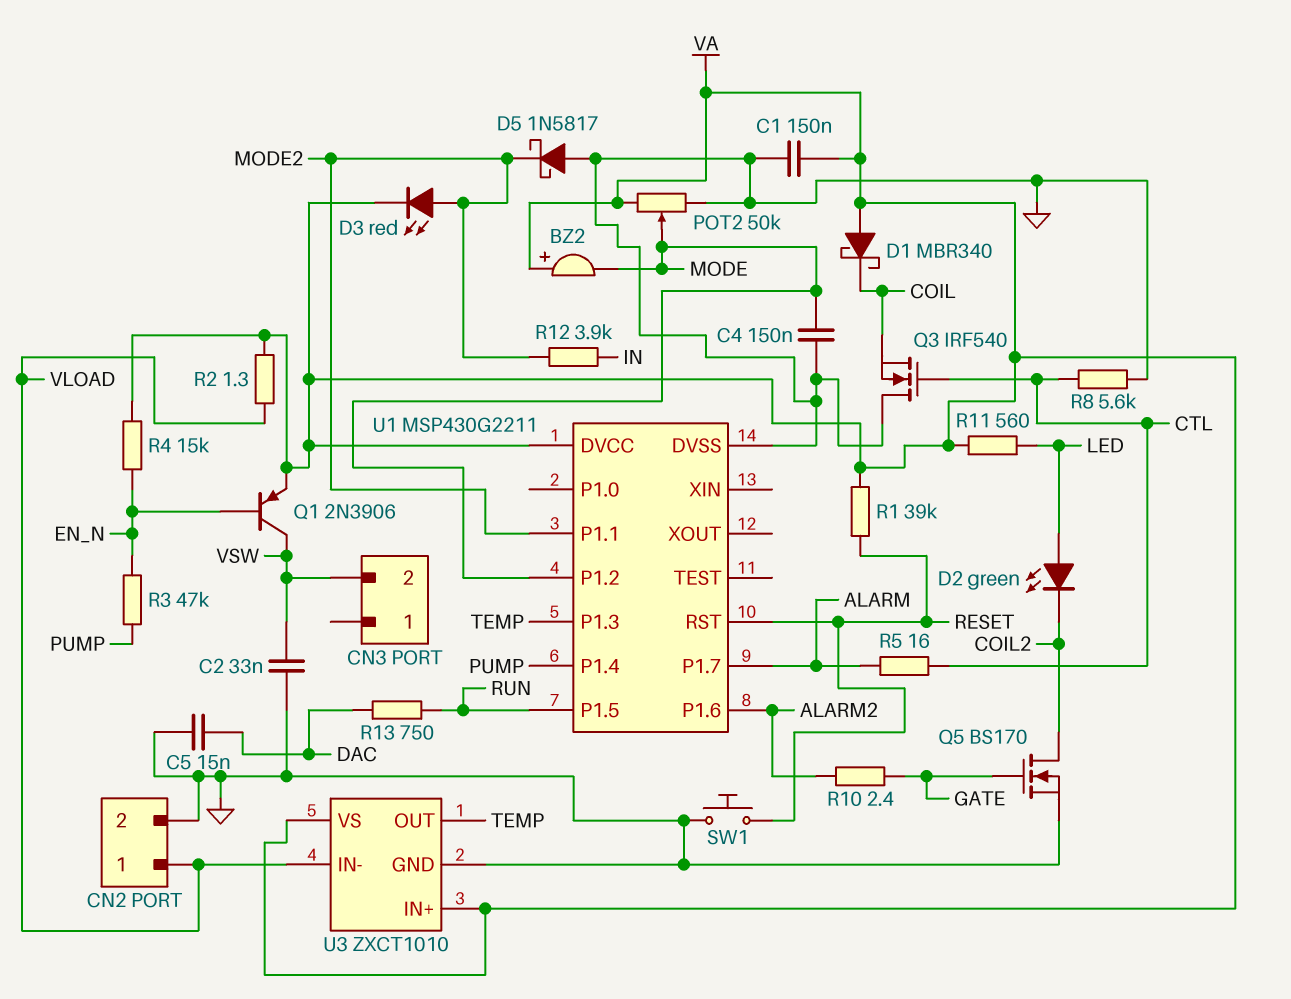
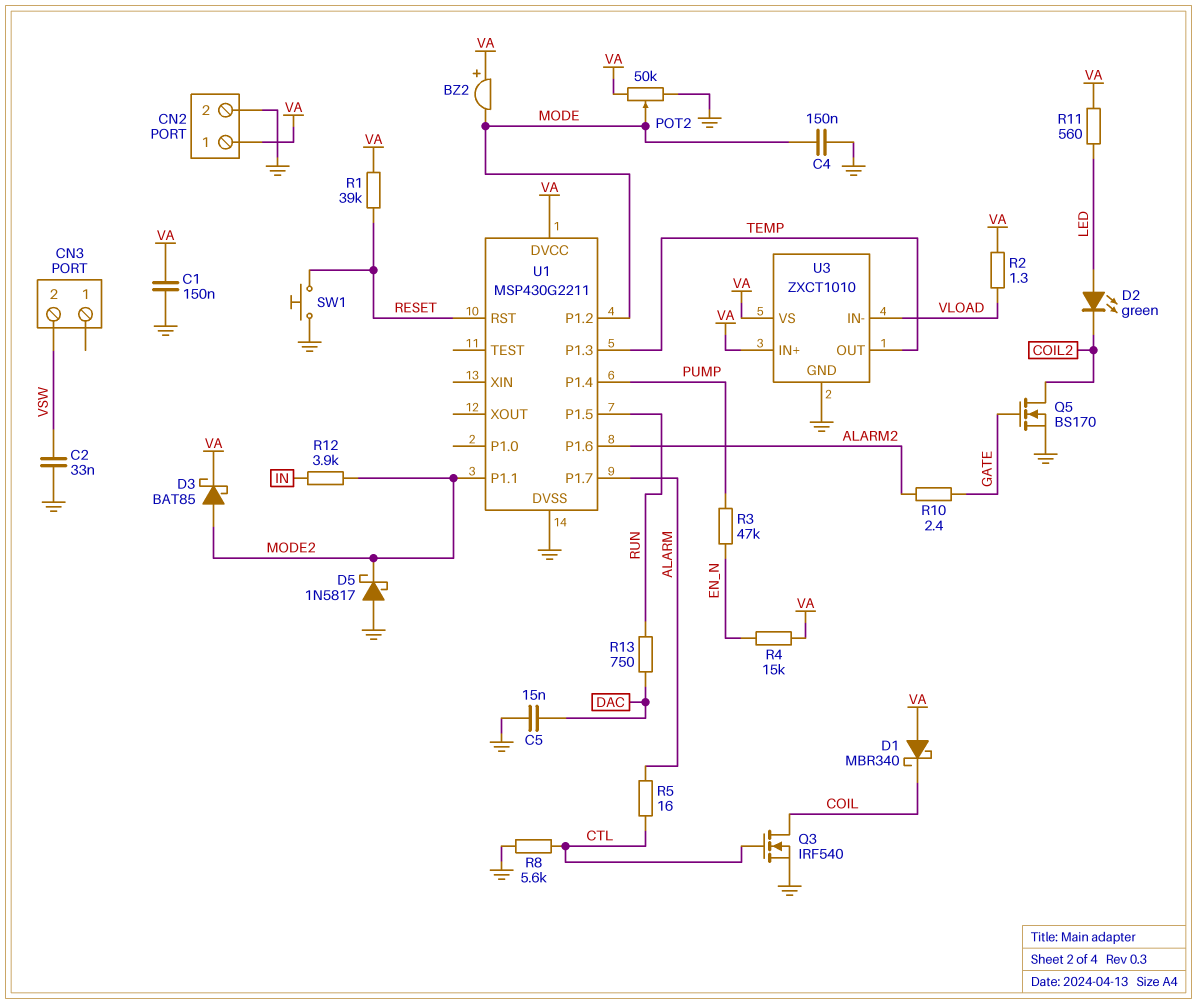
CN2 pin 1: VLOAD -> VA
D3: LED red (A MODE2, K VA) -> schottky BAT85 (A MODE2, K VA)
Q1: PNP 2N3906 (B EN_N, C VSW, E VA) -> none
Q3: NMOS IRF540 (G CTL, D GND, S COIL) -> NMOS IRF540 (G CTL, D COIL, S GND)

